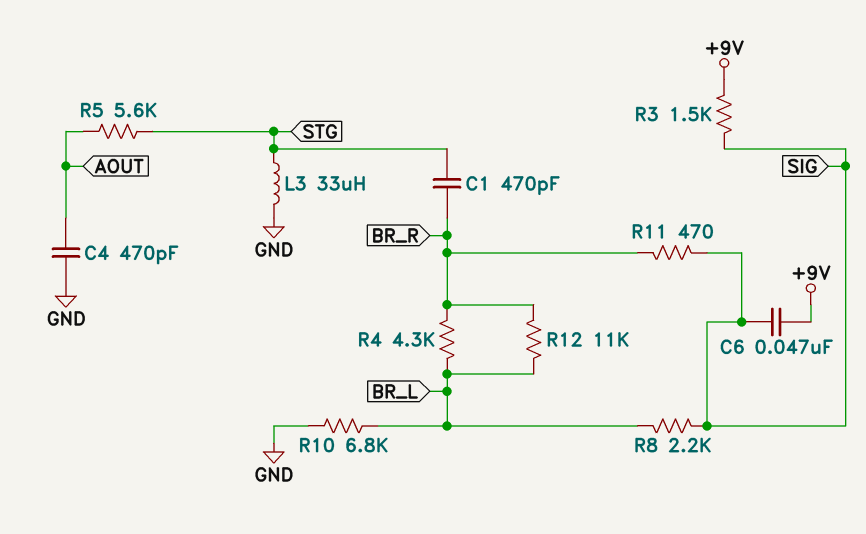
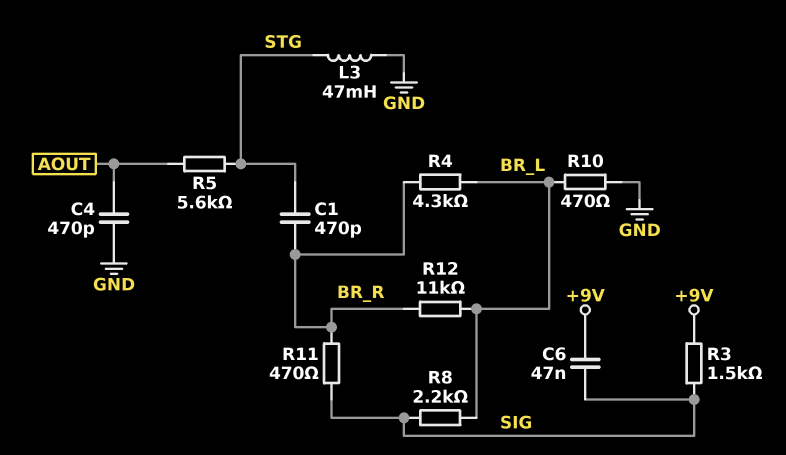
L3: 33uH (GND, STG) -> 47mH (GND, STG)
R10: 6.8k (BR_L, GND) -> 470 (BR_L, GND)

